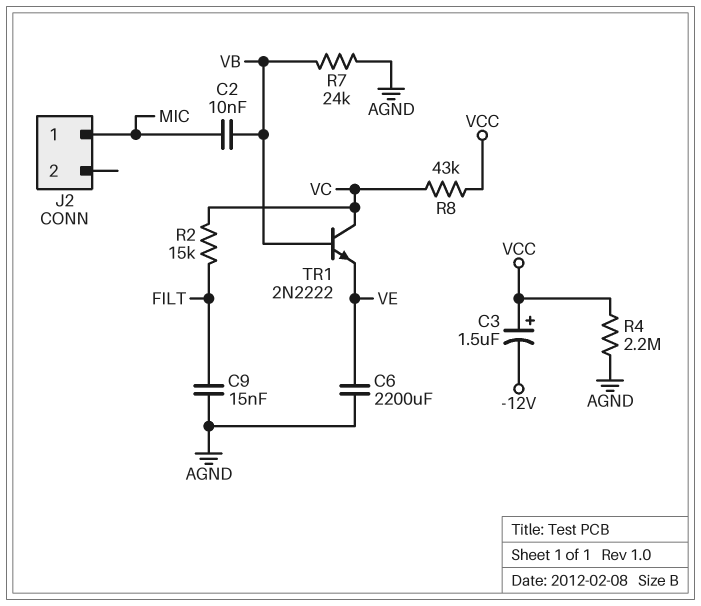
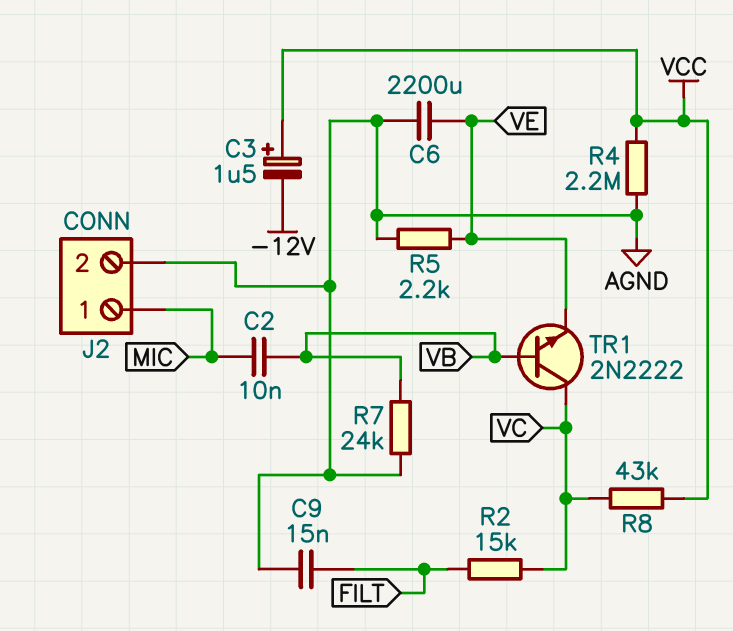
J2 pin 2: none -> AGND
R5: none -> 2.2k (AGND, VE)

